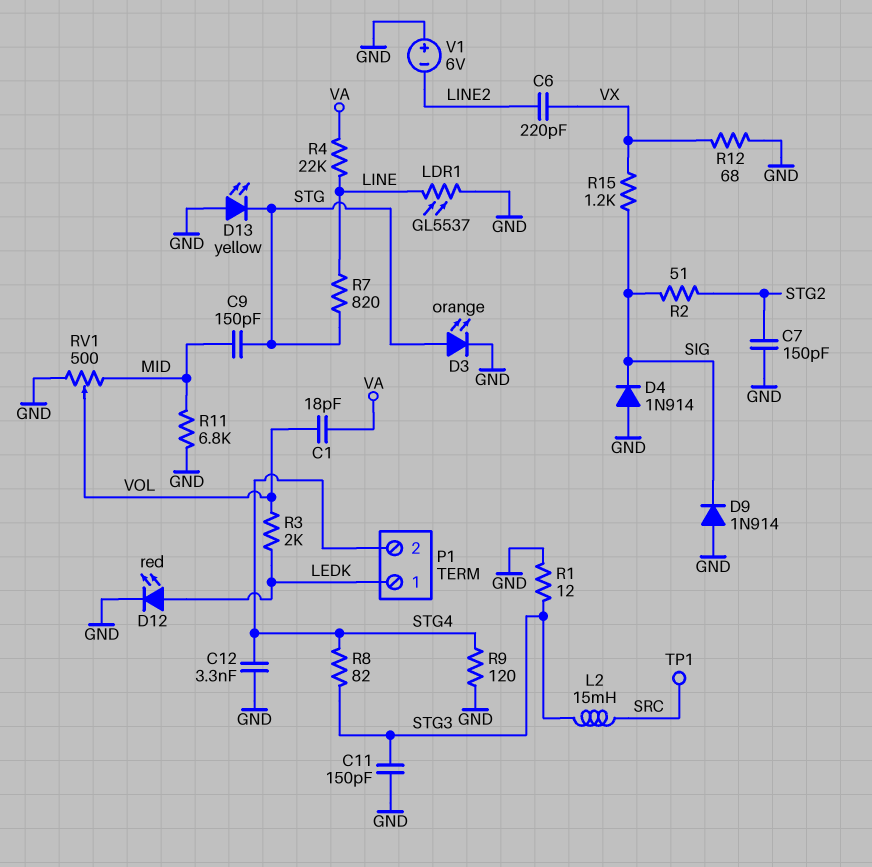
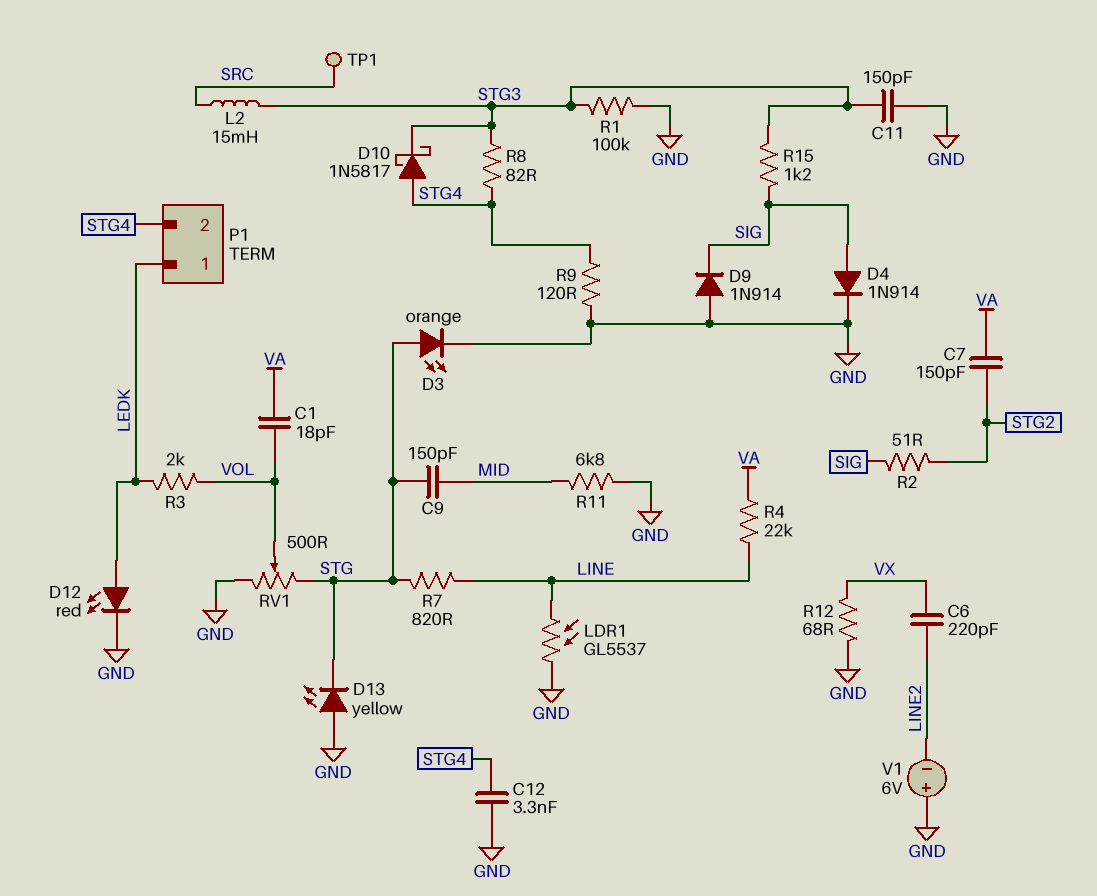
C7: 150pF (GND, STG2) -> 150pF (STG2, VA)
D4: diode 1N914 (A GND, K SIG) -> diode 1N914 (A SIG, K GND)
D10: none -> schottky 1N5817 (A STG4, K STG3)
R1: 12 (GND, STG3) -> 100k (GND, STG3)
R15: 1.2k (SIG, VX) -> 1.2k (SIG, STG3)
RV1: 500 (GND, MID, wiper VOL) -> 500 (GND, STG, wiper VOL)

